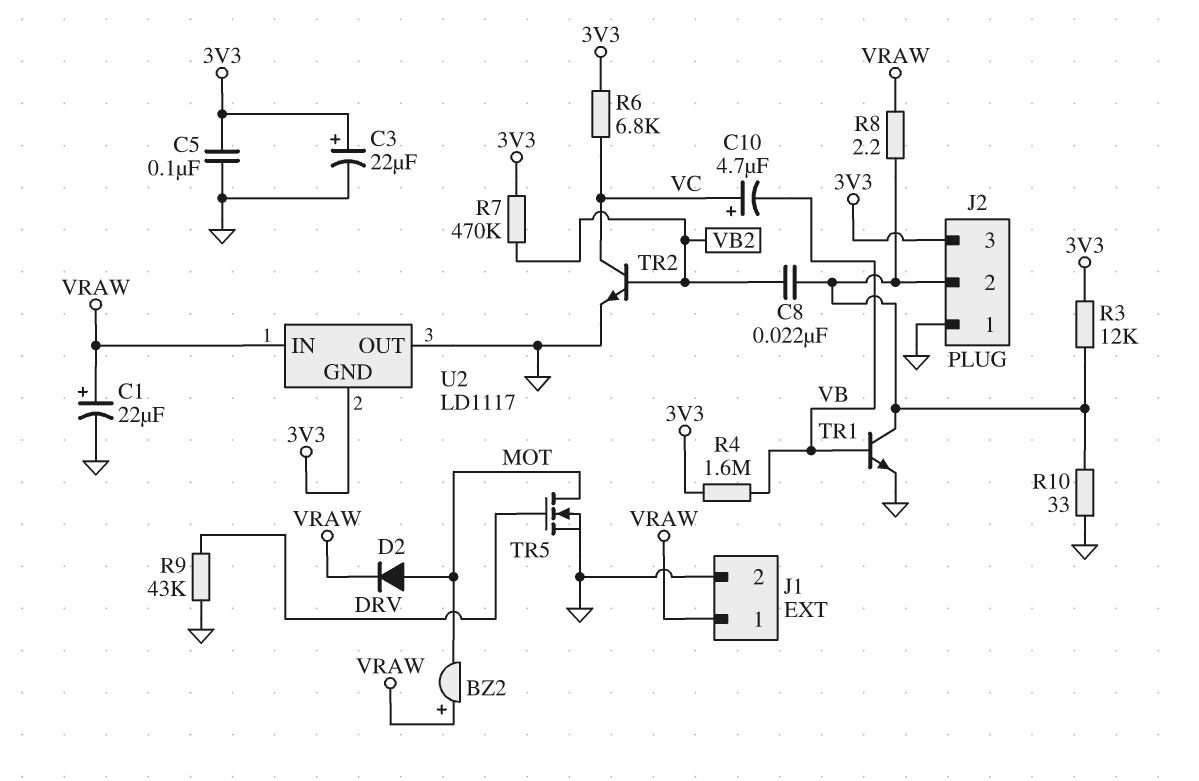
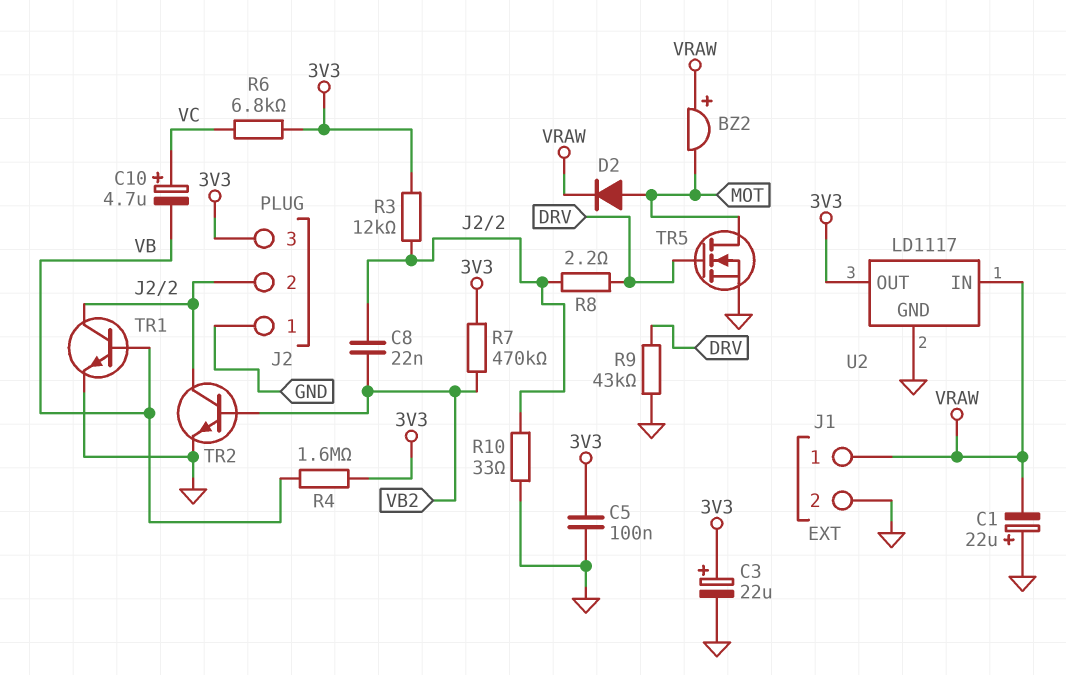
C1: 22uF (plus VRAW, minus GND) -> 22uF (plus GND, minus VRAW)
R8: 2.2 (J2/2, VRAW) -> 2.2 (DRV, J2/2)
TR2: NPN (B VB2, C VC, E GND) -> NPN (B VB2, C J2/2, E GND)
U2 pin GND: 3V3 -> GND
U2 pin OUT: GND -> 3V3

